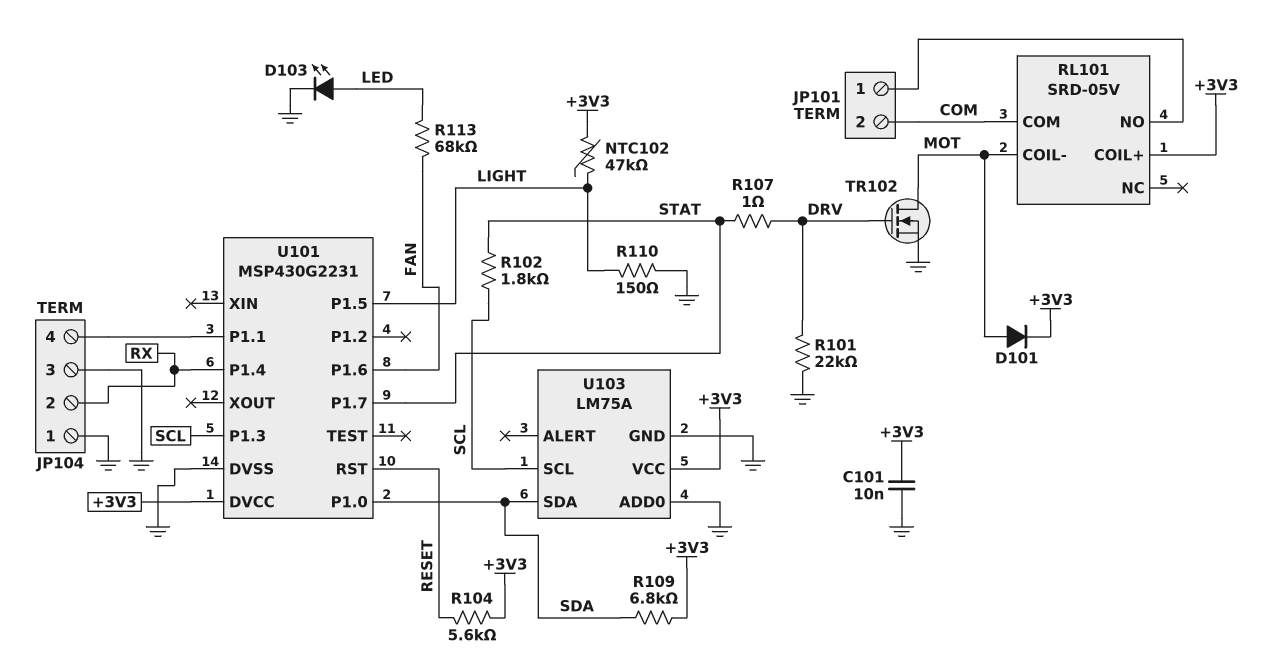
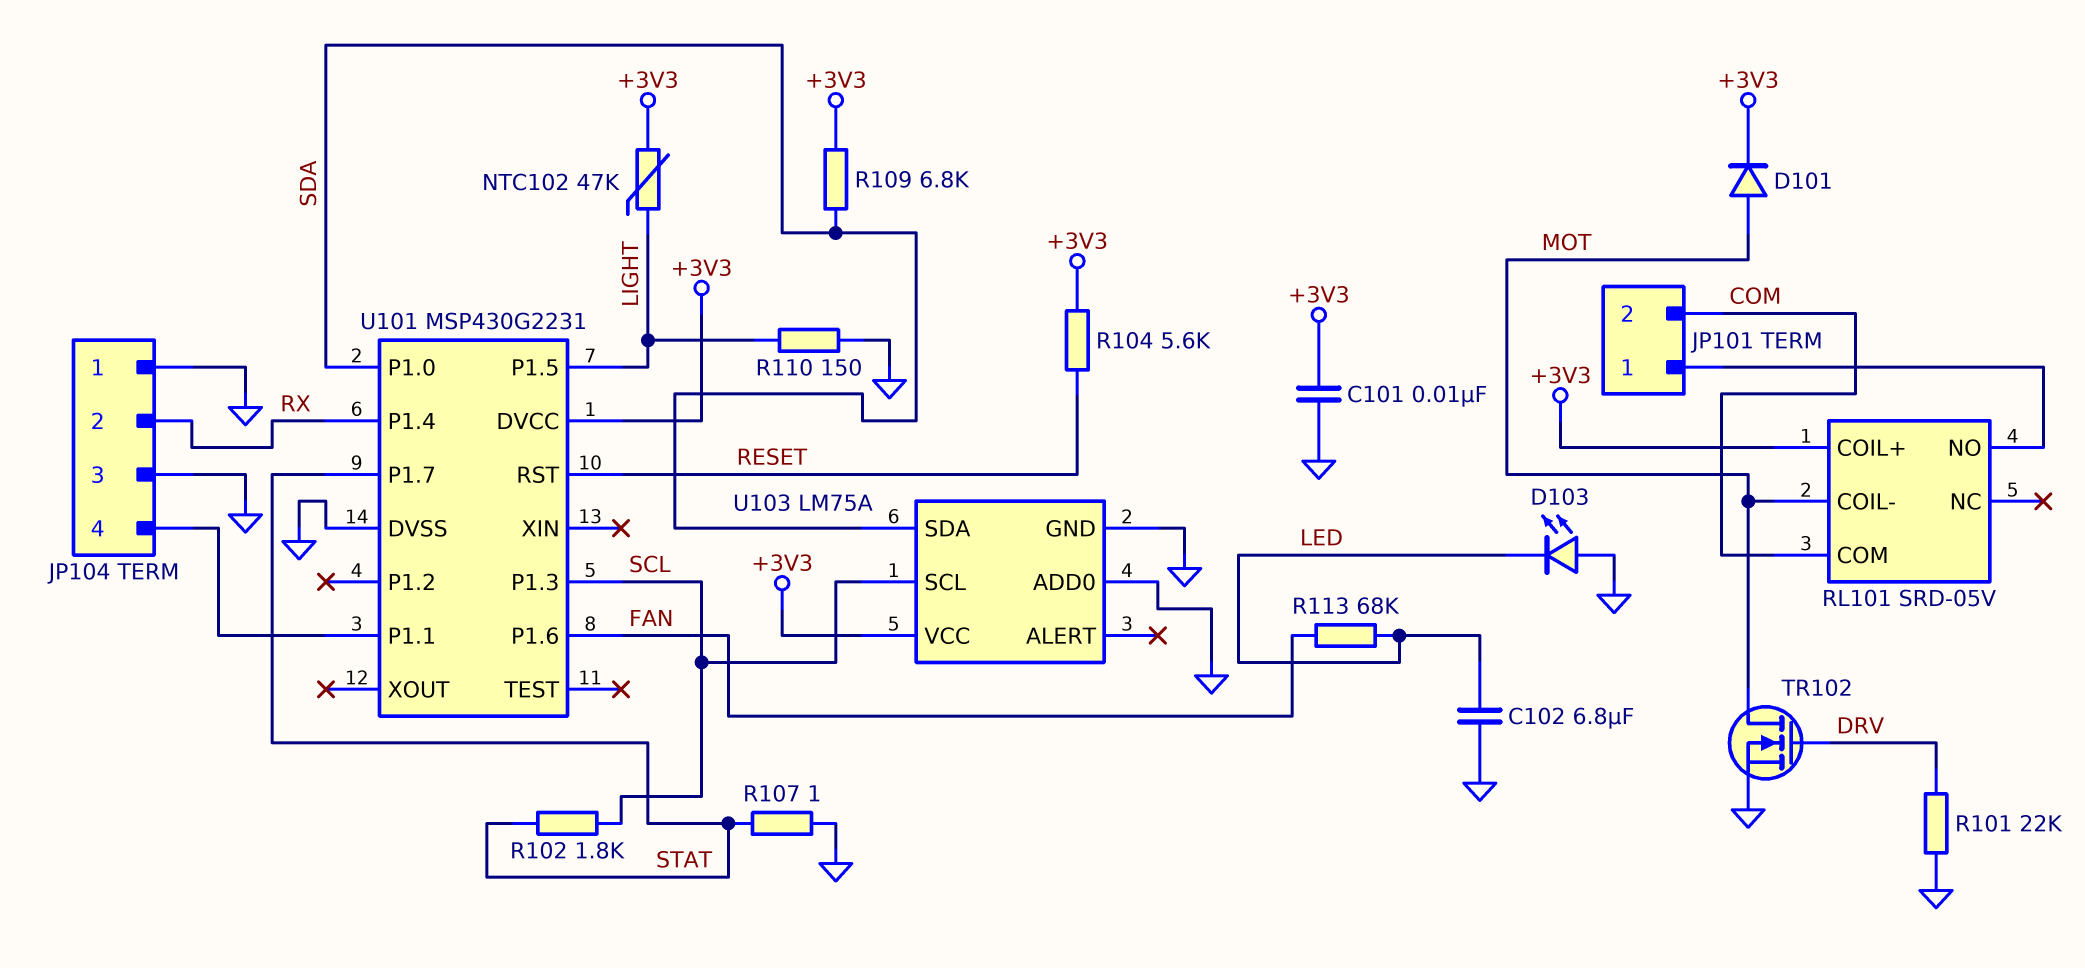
C102: none -> 6.8uF (GND, LED)
D103: LED (A LED, K GND) -> LED (A GND, K LED)
R107: 1 (DRV, STAT) -> 1 (GND, STAT)

